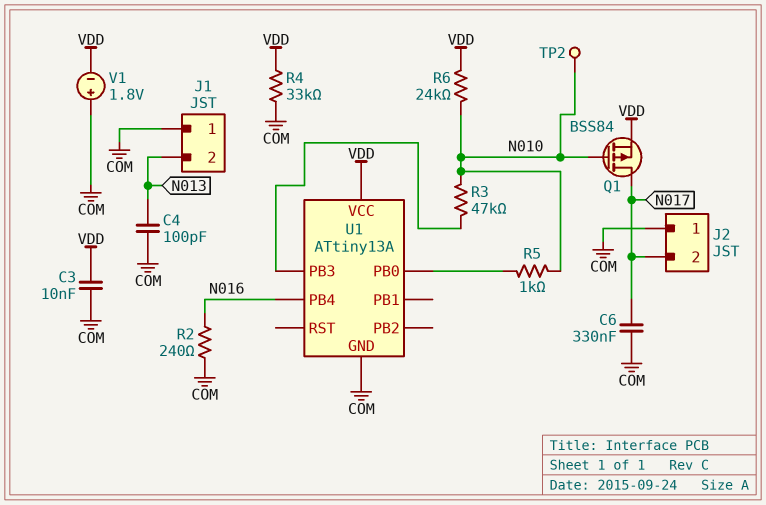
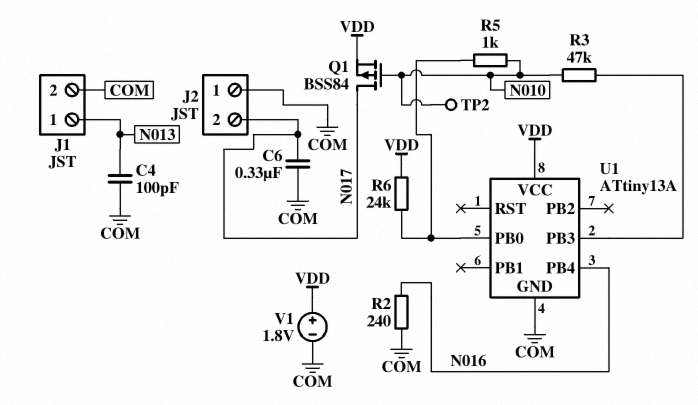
C3: 10nF (COM, VDD) -> none
J1 pin 1: COM -> N013
J1 pin 2: N013 -> COM
R4: 33k (COM, VDD) -> none
R6: 24k (N010, VDD) -> 24k (U1/PB0, VDD)
V1: 1.8V (plus COM, minus VDD) -> 1.8V (plus VDD, minus COM)

